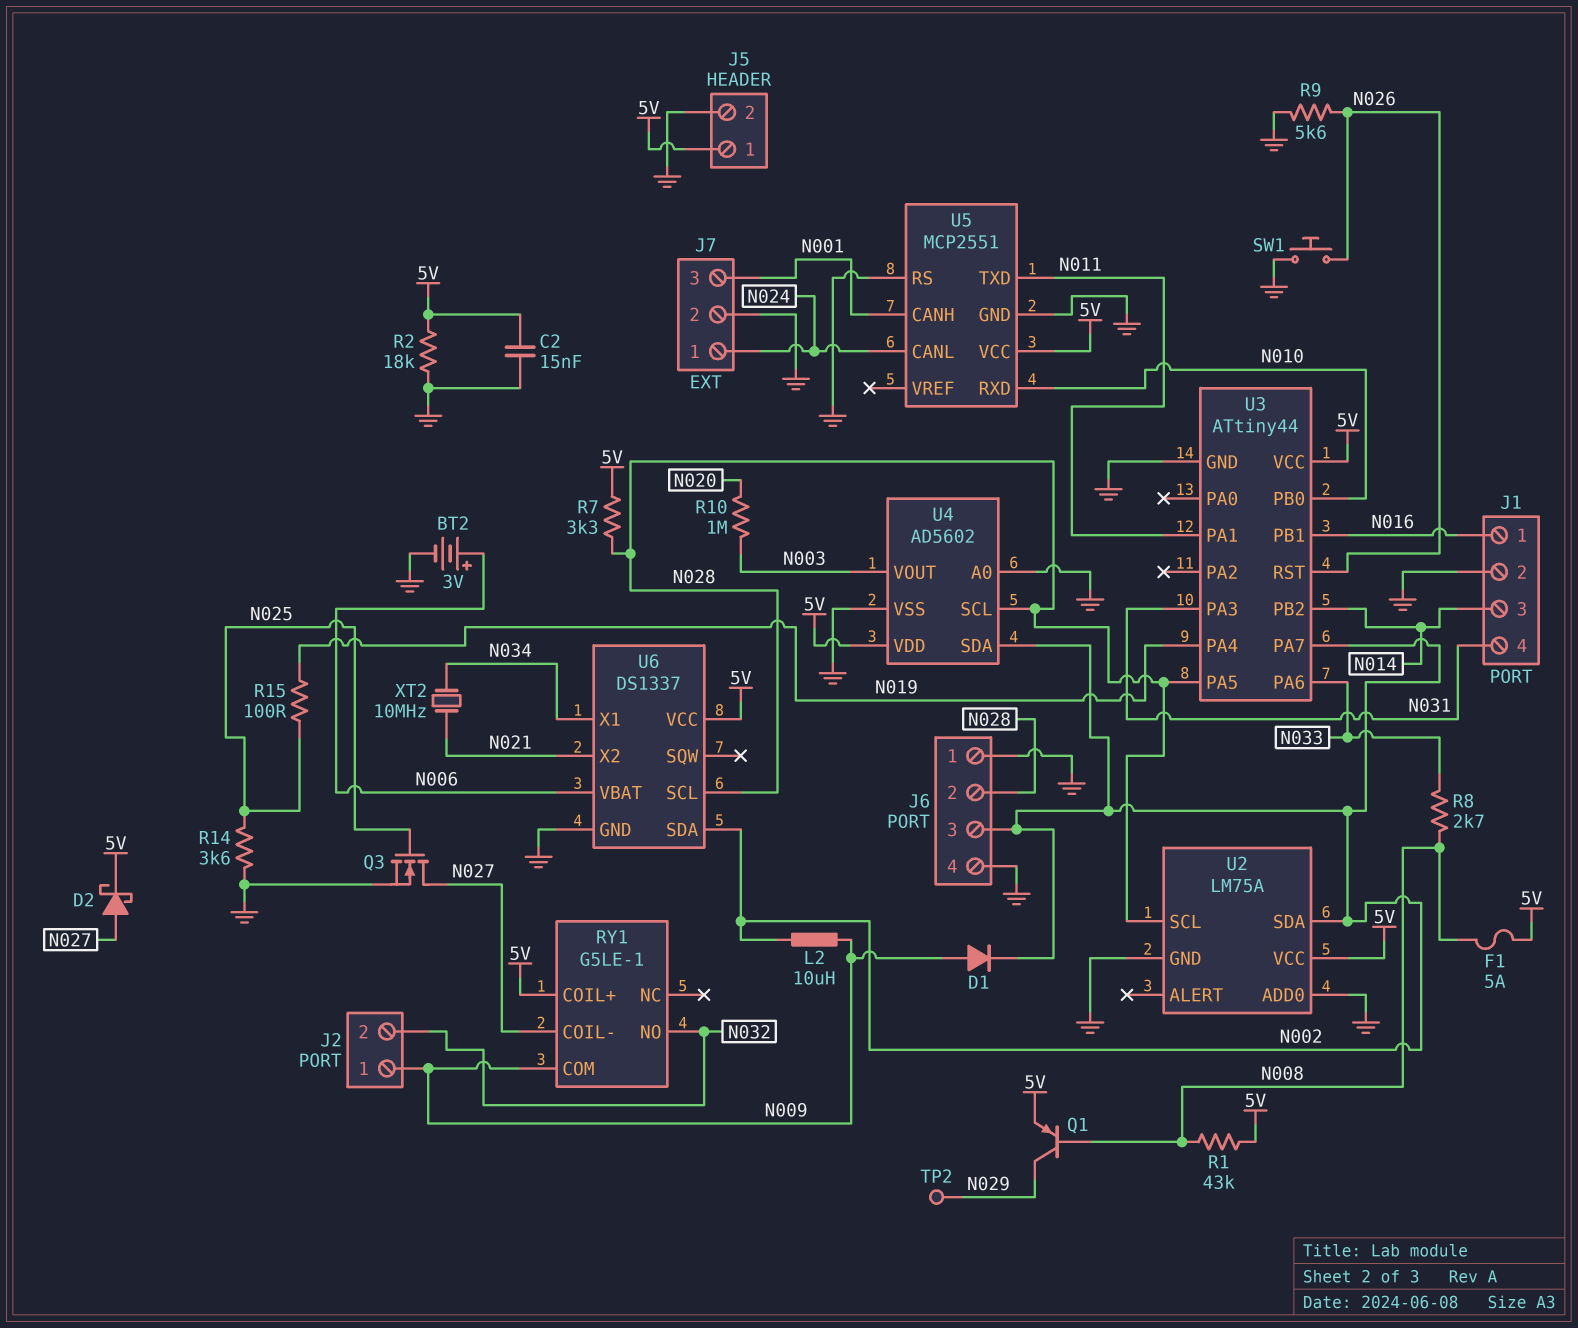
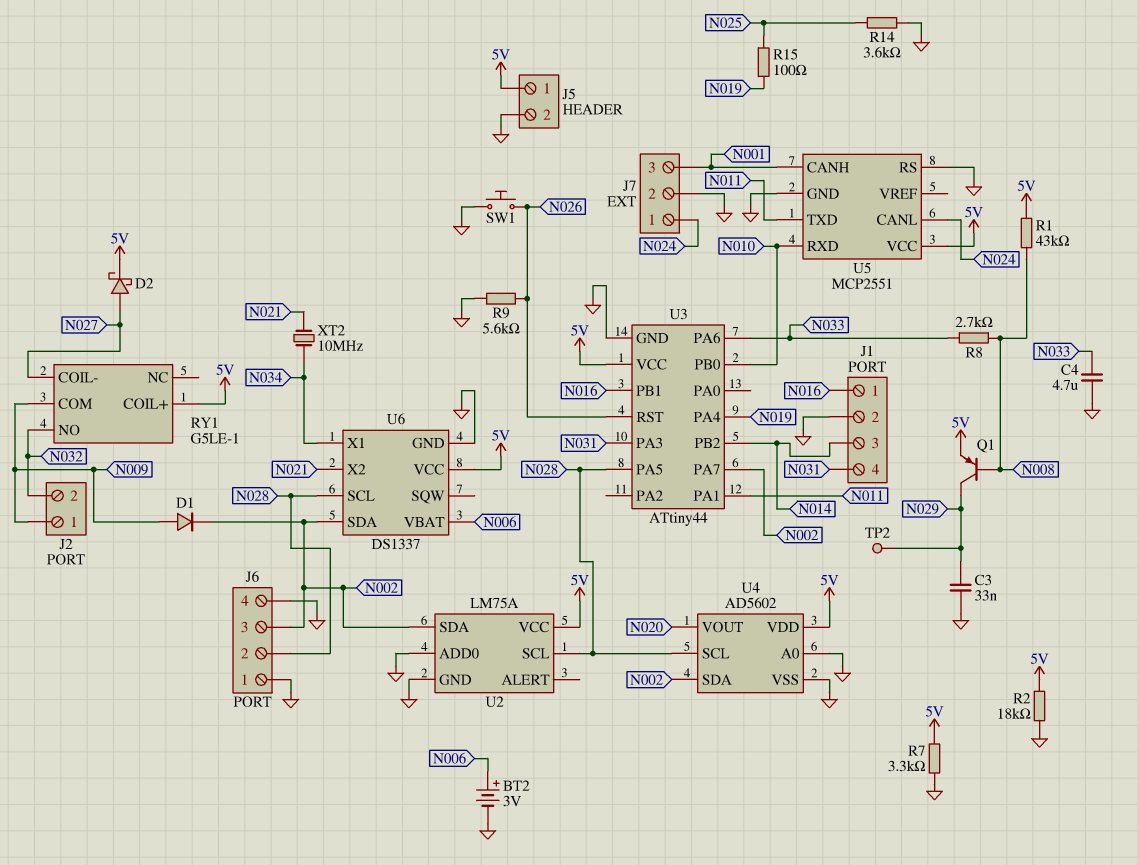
C2: 15nF (5V, GND) -> none
C3: none -> 33nF (GND, N029)
C4: none -> 4.7uF (GND, N033)
F1: 5A (5V, N008) -> none
L2: 10uH (N002, N009) -> none
Q3: NMOS (G N025, D N027, S GND) -> none
R7: 3.3k (5V, N028) -> 3.3k (5V, GND)
R10: 1M (N003, N020) -> none
U4 pin VOUT: N003 -> N020

